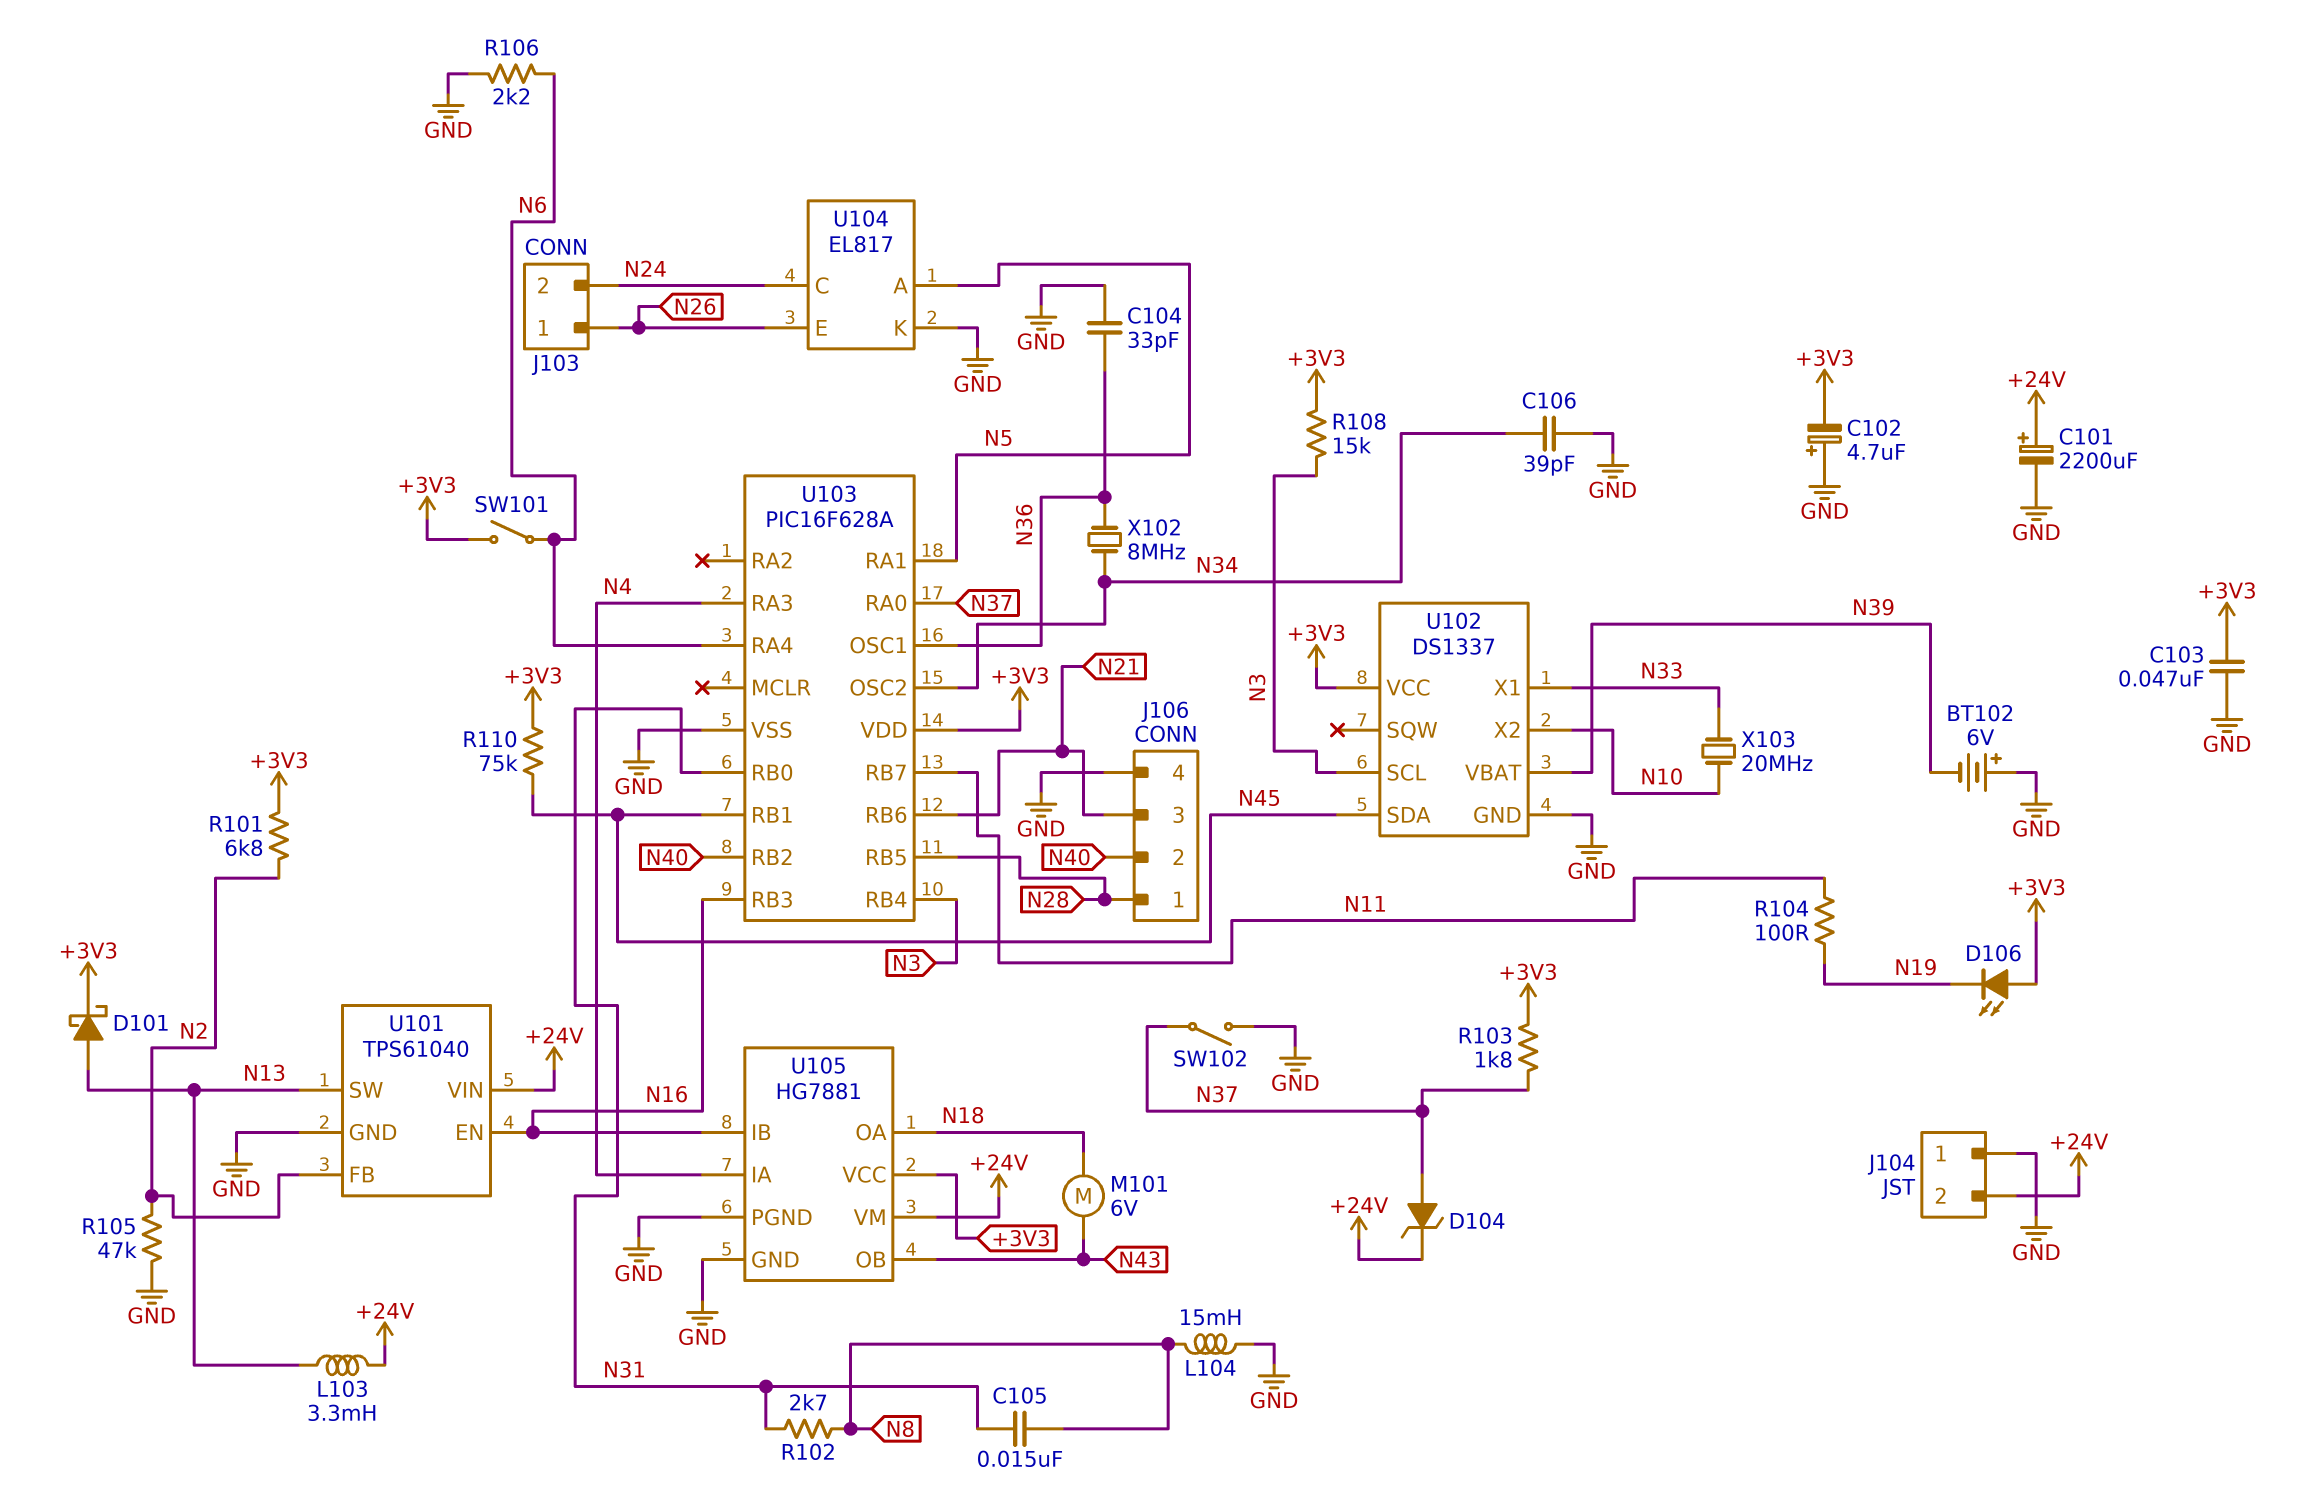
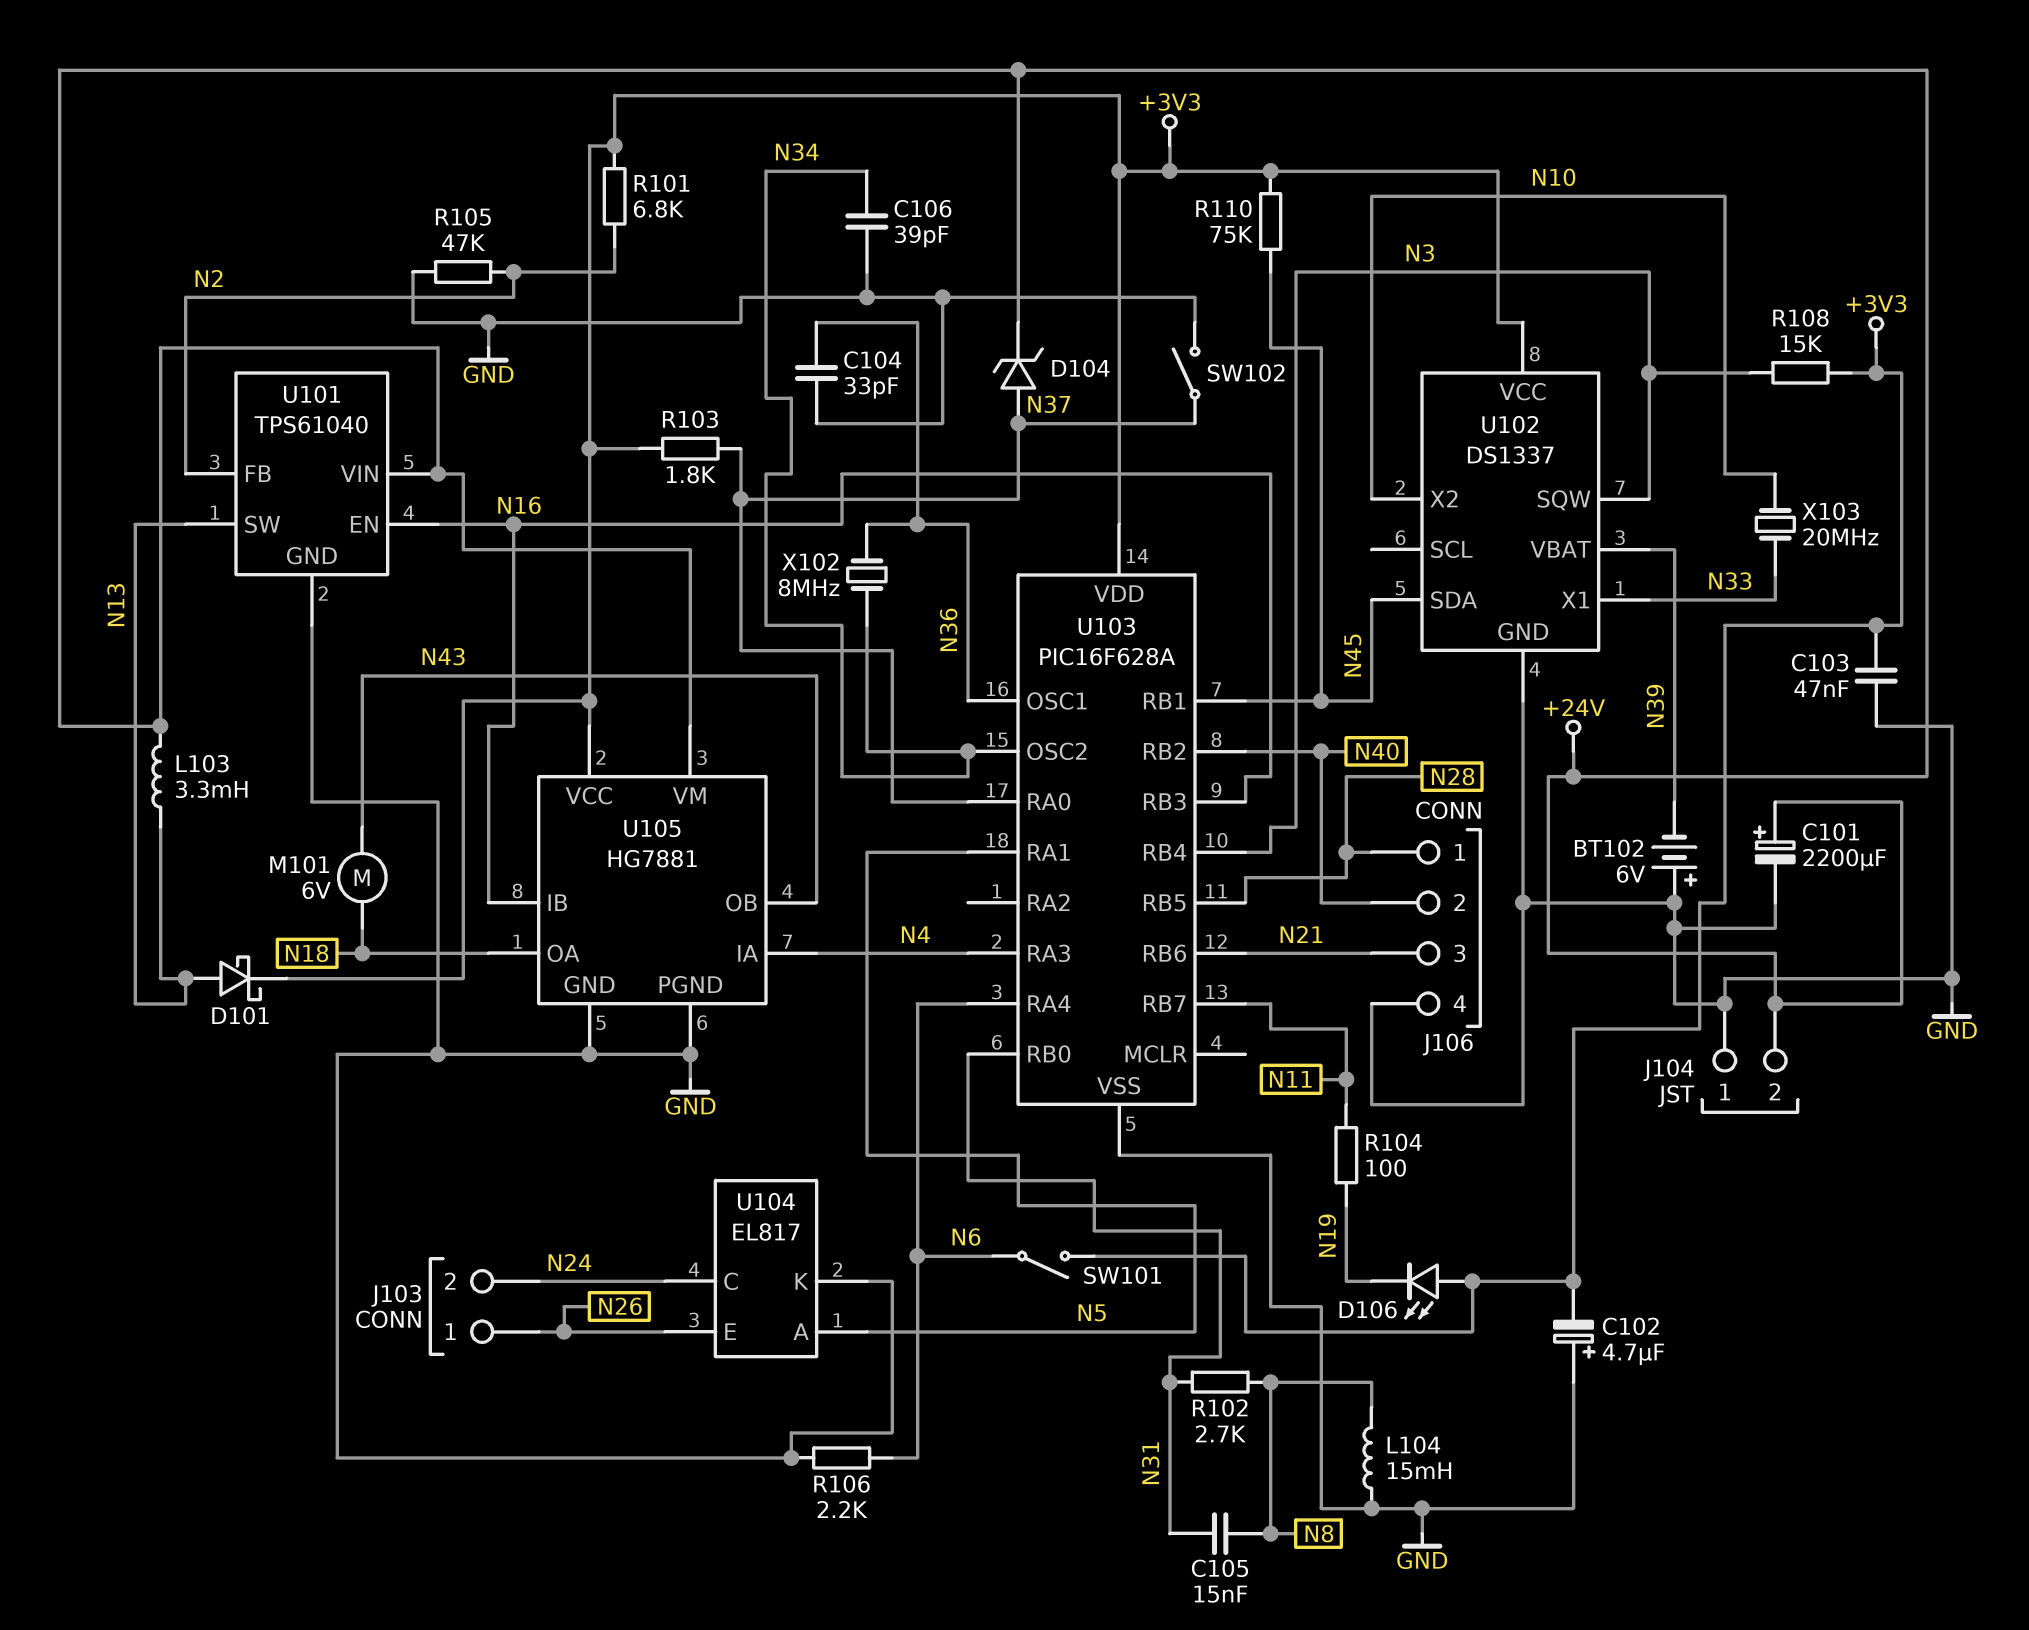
U102 pin SCL: N3 -> none
U102 pin SQW: none -> N3

